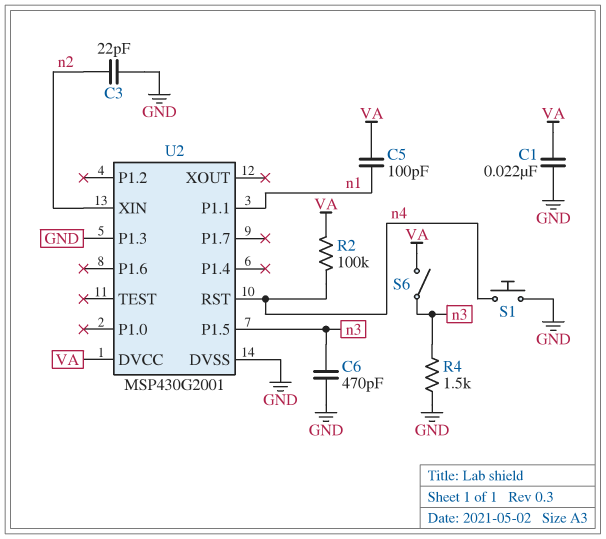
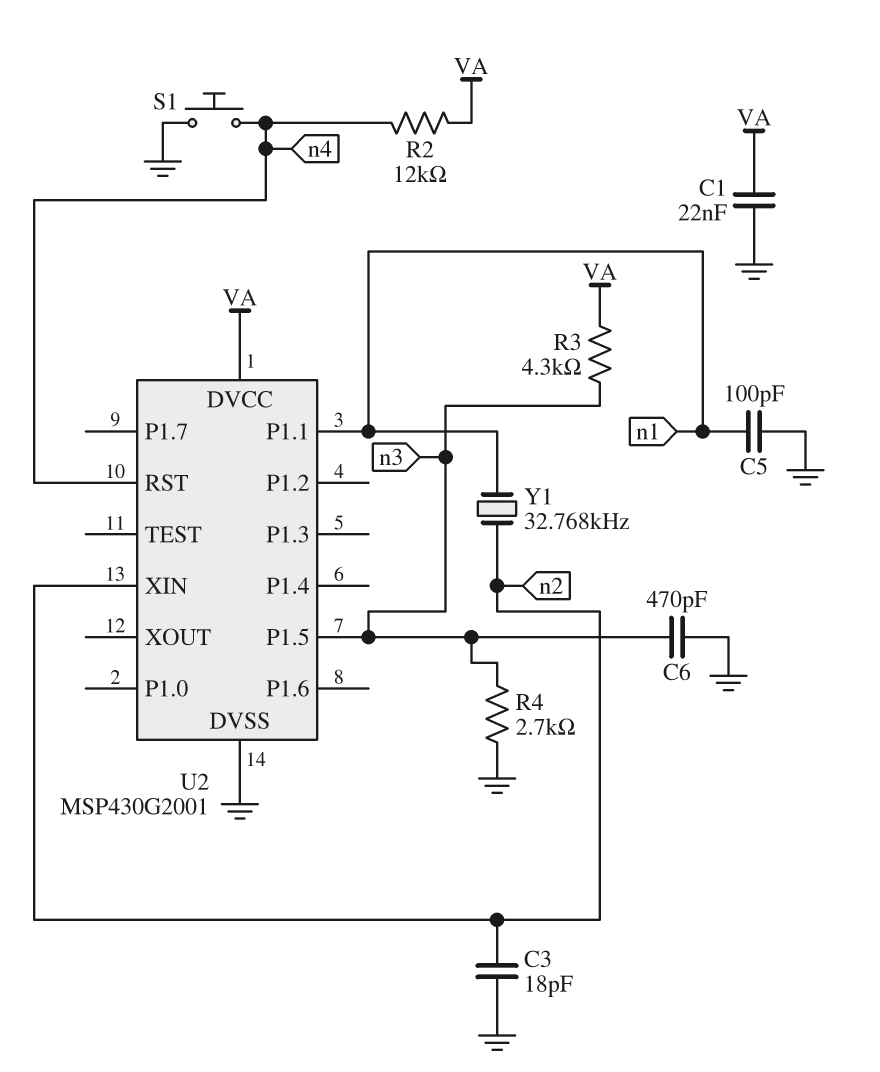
C3: 22pF (GND, n2) -> 18pF (GND, n2)
C5: 100pF (VA, n1) -> 100pF (GND, n1)
R2: 100k (VA, n4) -> 12k (VA, n4)
R3: none -> 4.3k (VA, n3)
R4: 1.5k (GND, n3) -> 2.7k (GND, n3)
S6: switch (VA, n3) -> none
U2 pin P1.3: GND -> none
Y1: none -> 32.768kHz (n1, n2)

